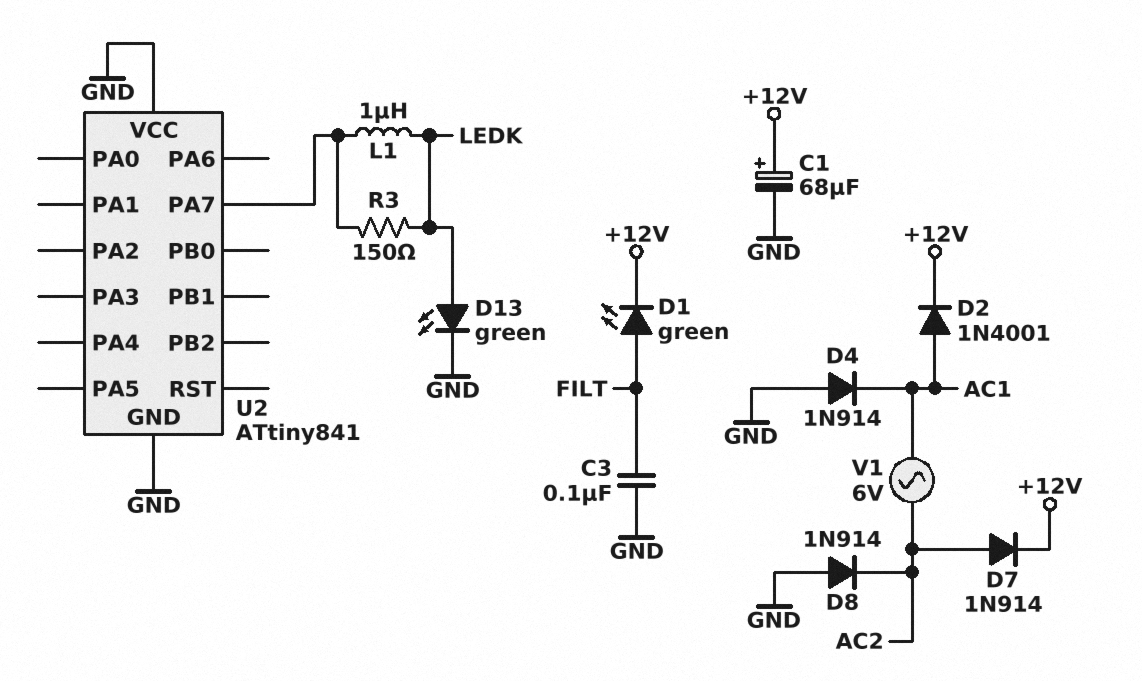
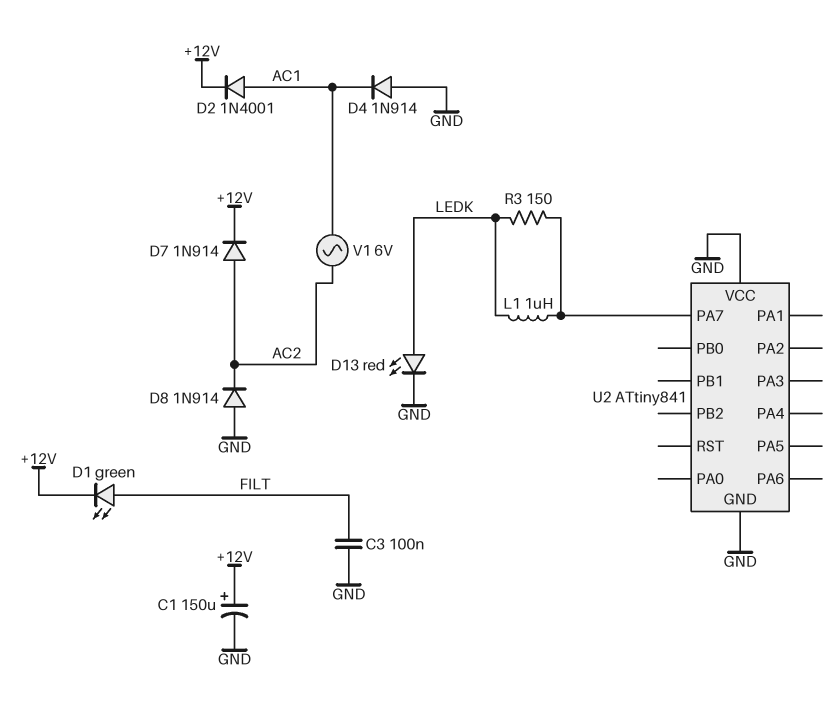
C1: 68uF (plus +12V, minus GND) -> 150uF (plus +12V, minus GND)
D13: LED green (A LEDK, K GND) -> LED red (A LEDK, K GND)

